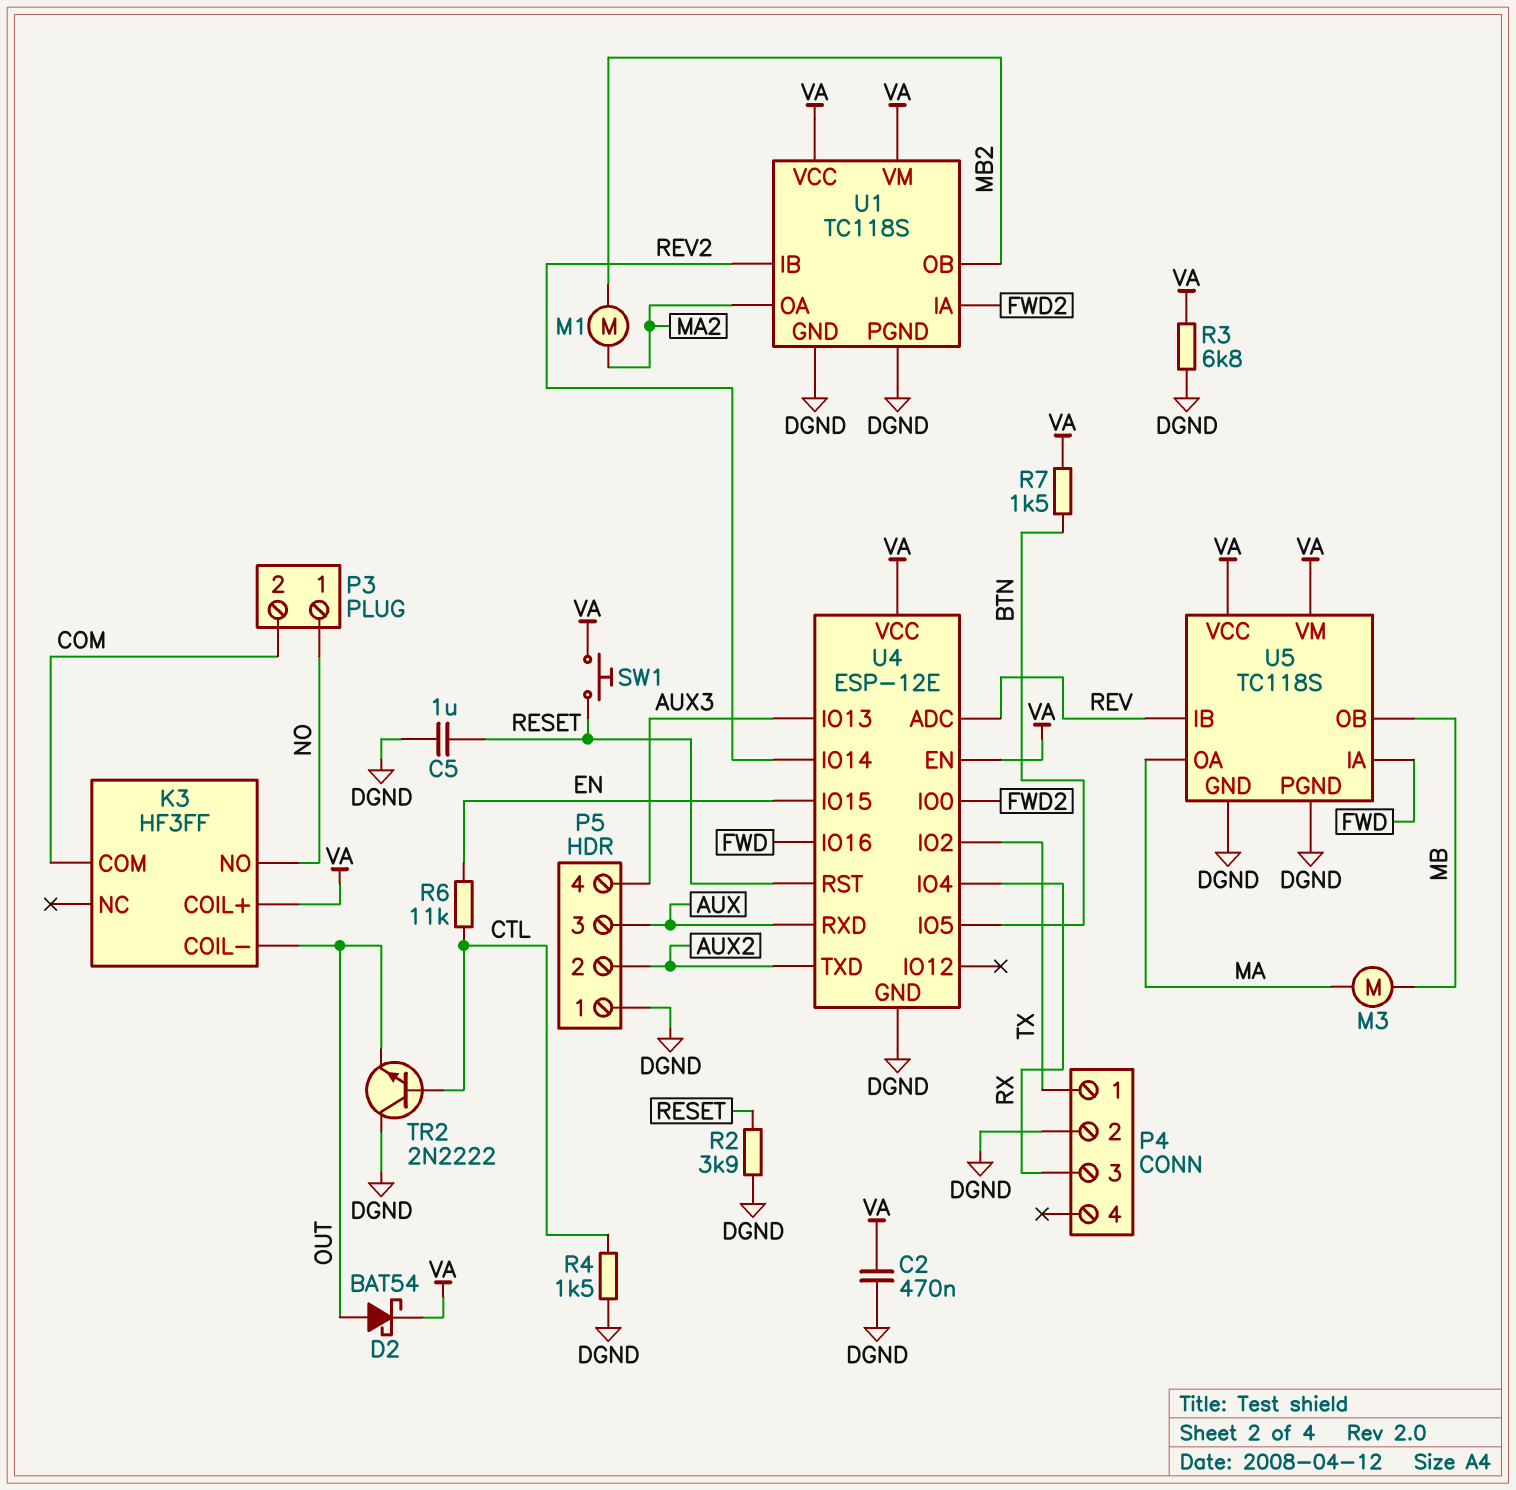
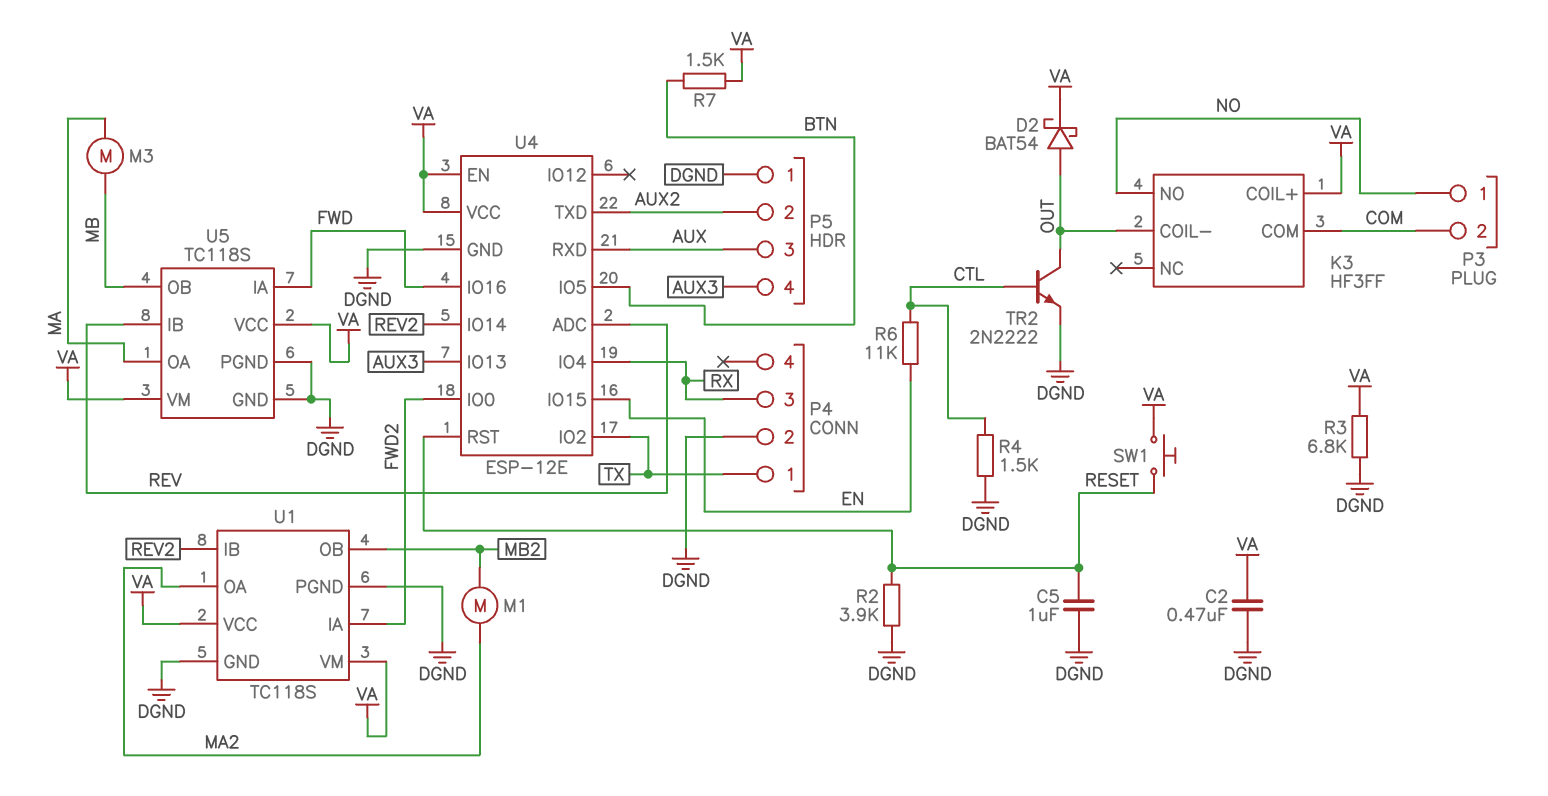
TR2: NPN 2N2222 (B CTL, C DGND, E OUT) -> NPN 2N2222 (B CTL, C OUT, E DGND)

